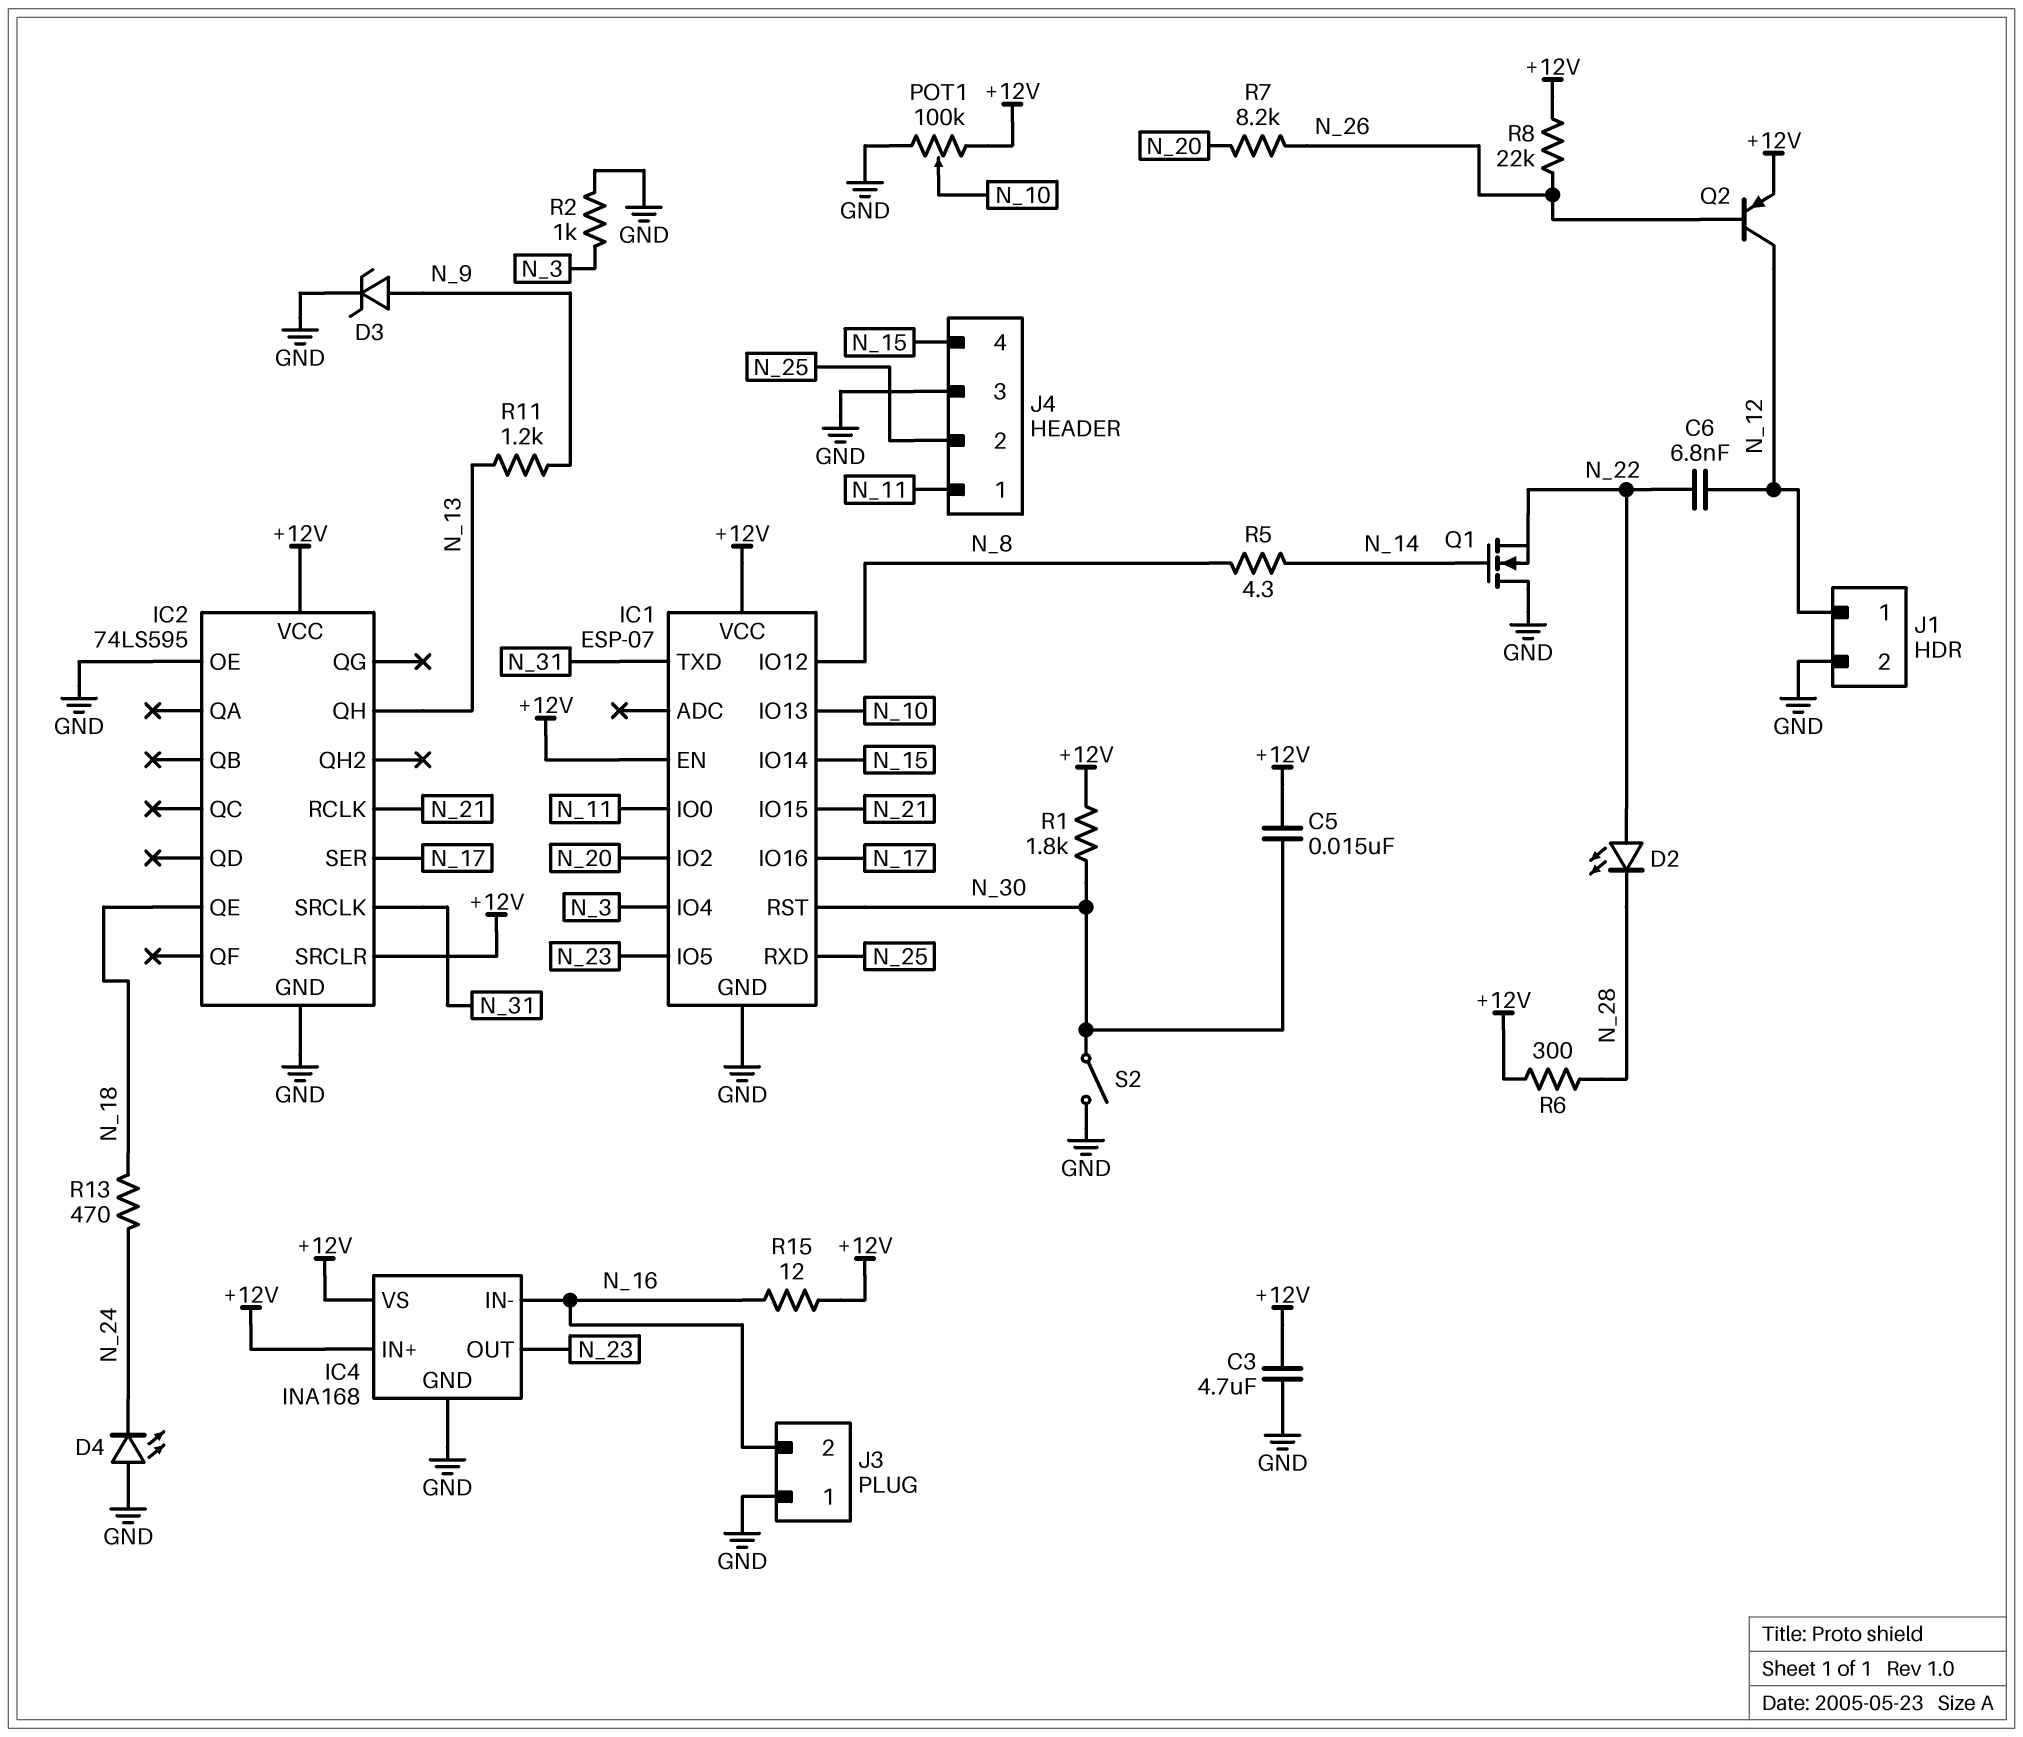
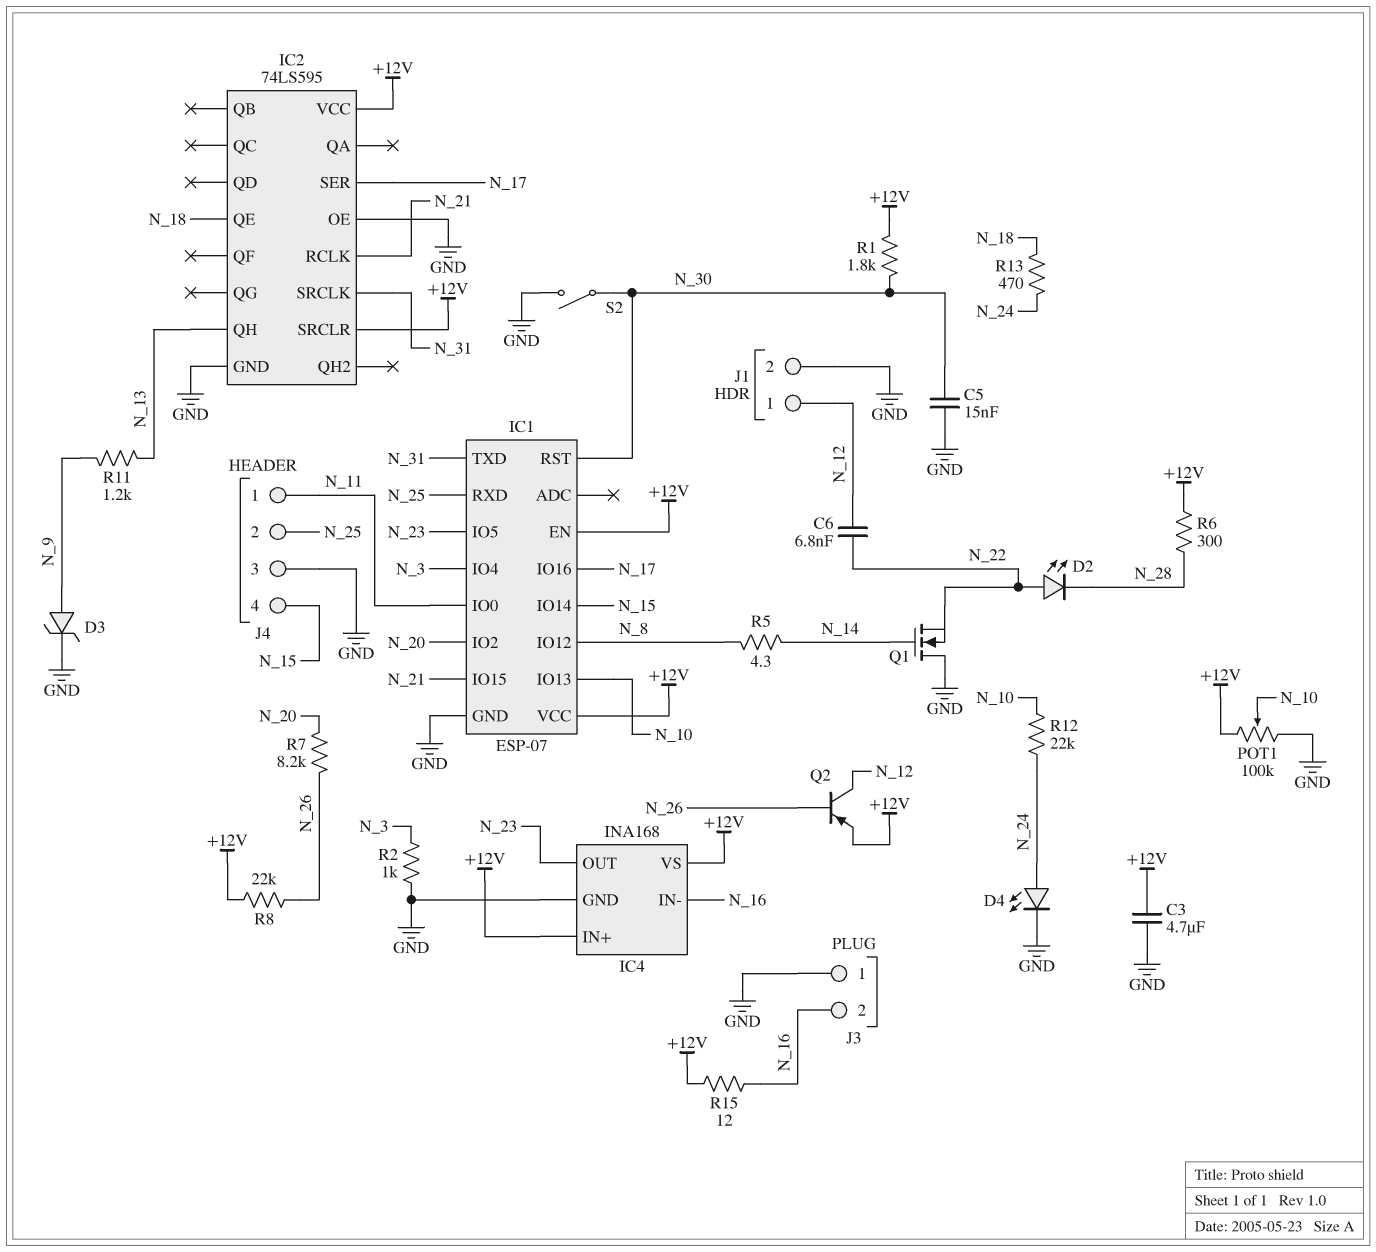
C5: 15nF (+12V, N_30) -> 15nF (GND, N_30)
D4: LED (A GND, K N_24) -> LED (A N_24, K GND)
R12: none -> 22k (N_10, N_24)

